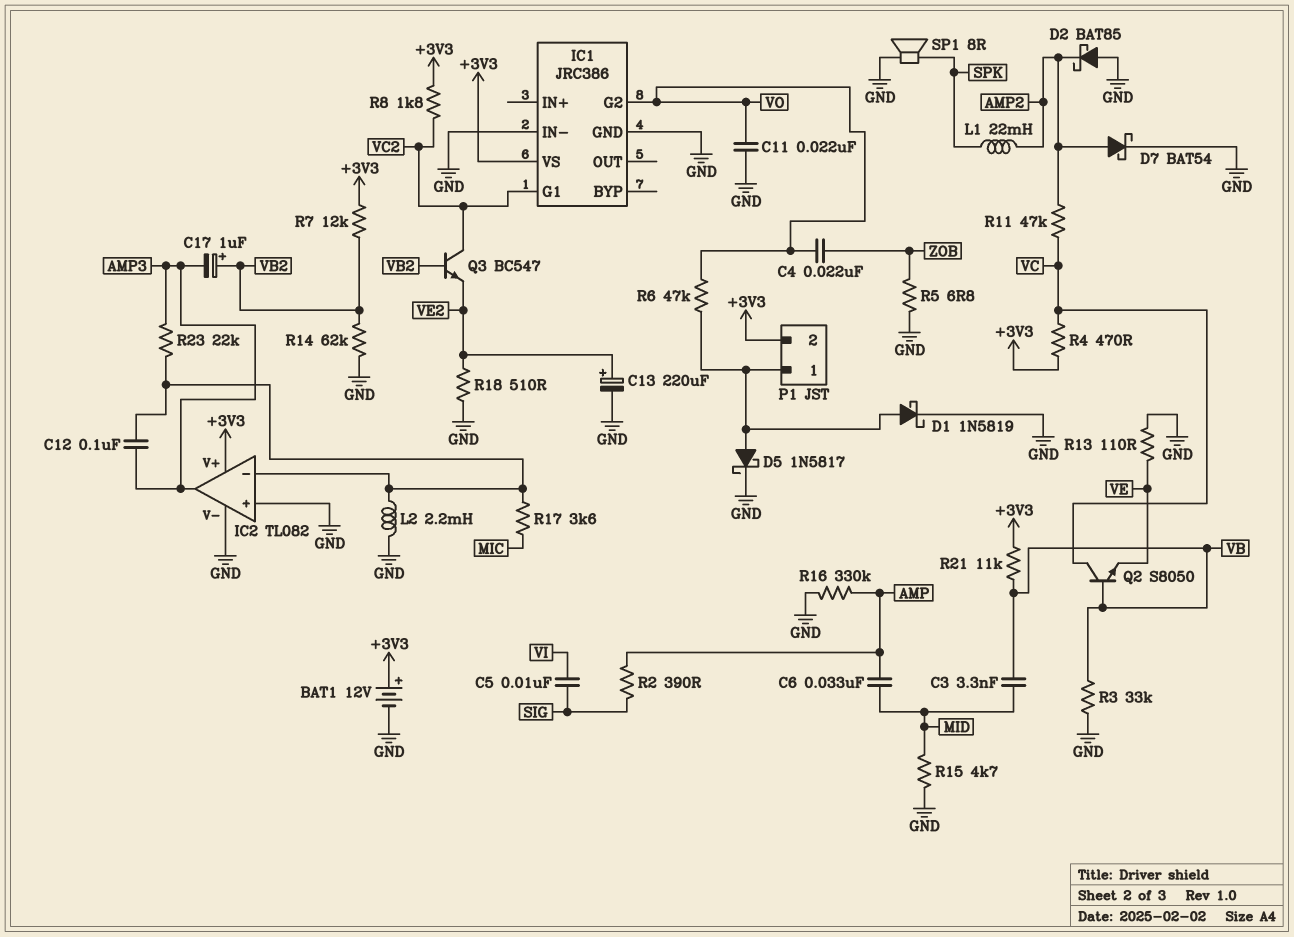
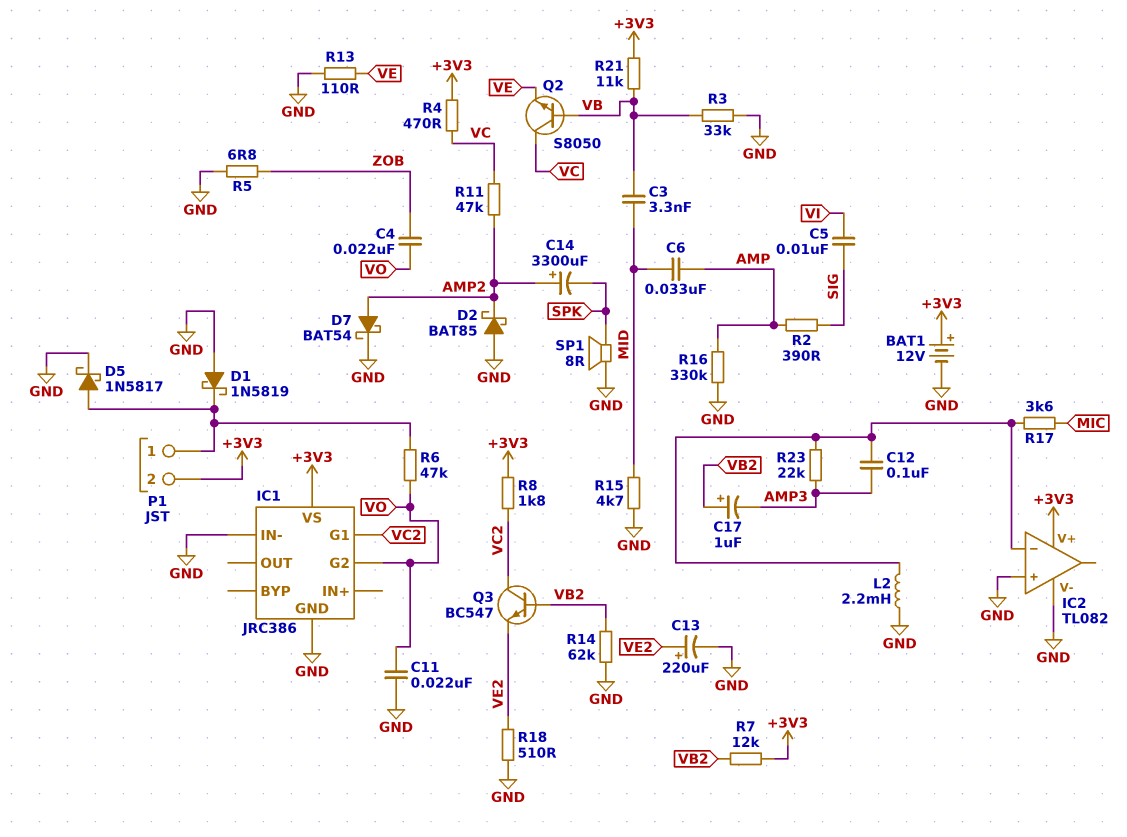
C14: none -> 3300uF (plus AMP2, minus SPK)
D1: schottky 1N5819 (A P1/1, K GND) -> schottky 1N5819 (A GND, K P1/1)
IC2 pin out: AMP3 -> none
L1: 22mH (AMP2, SPK) -> none

